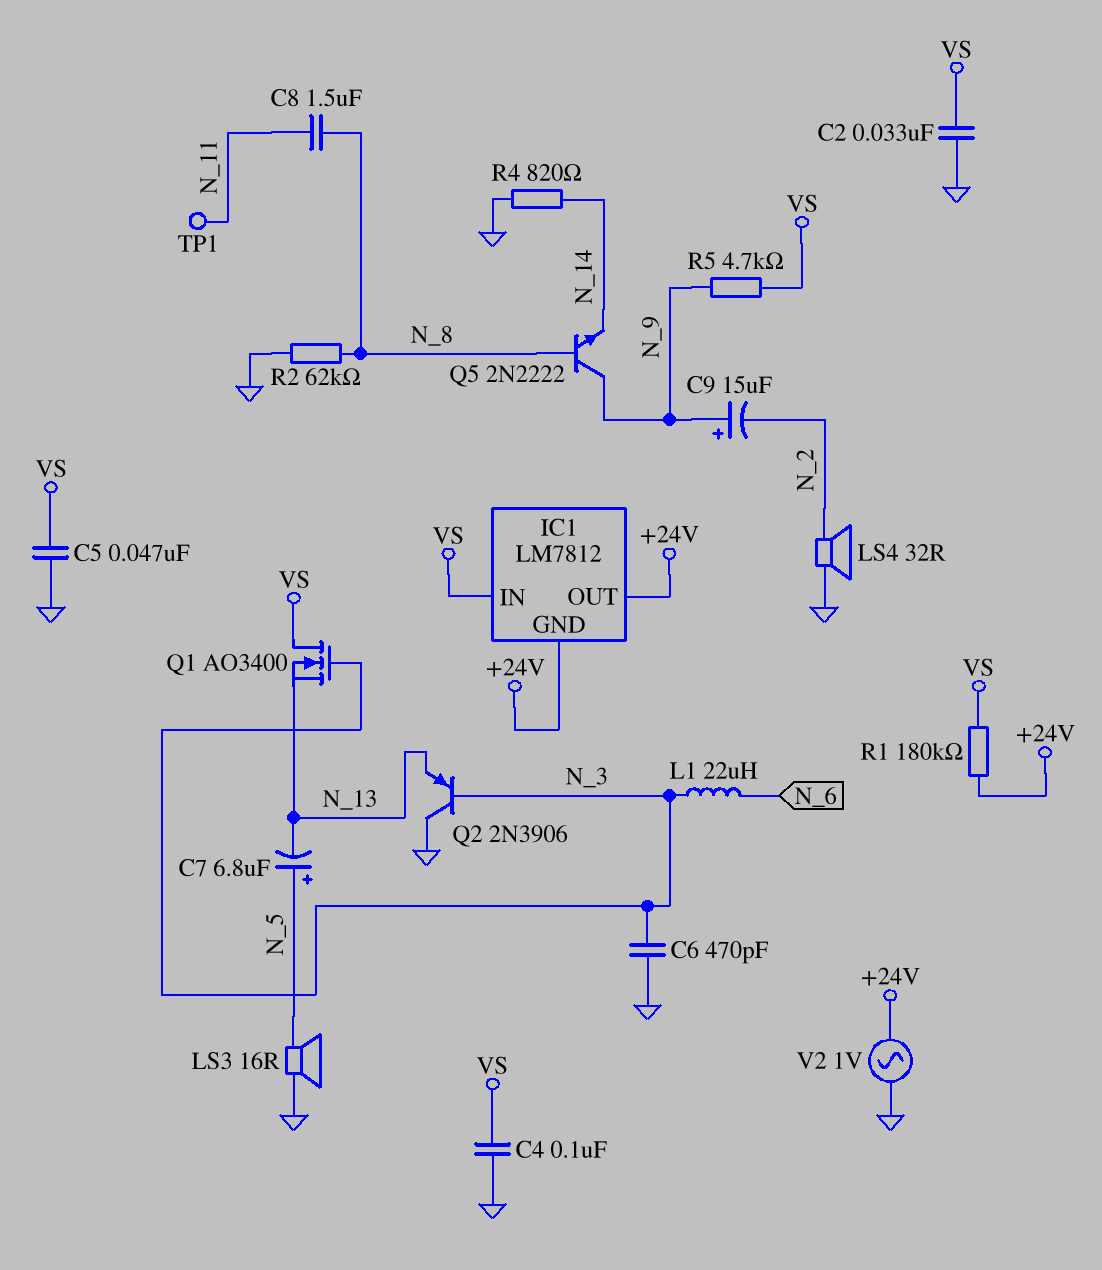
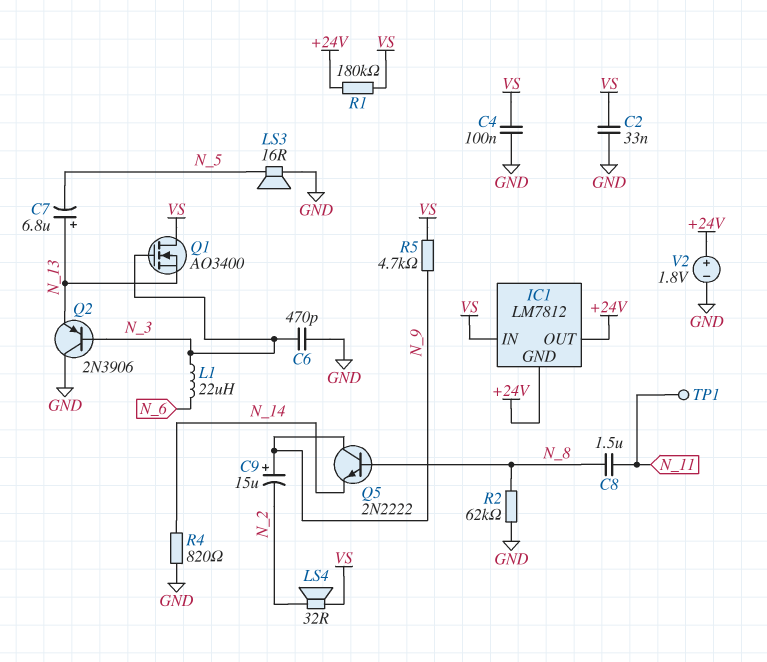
C5: 47nF (GND, VS) -> none
C7: 6.8uF (plus N_5, minus N_13) -> 6.8uF (plus N_13, minus N_5)
LS4: speaker 32R (GND, N_2) -> speaker 32R (N_2, VS)
V2: AC 1V (+24V, GND) -> 1.8V (plus +24V, minus GND)

